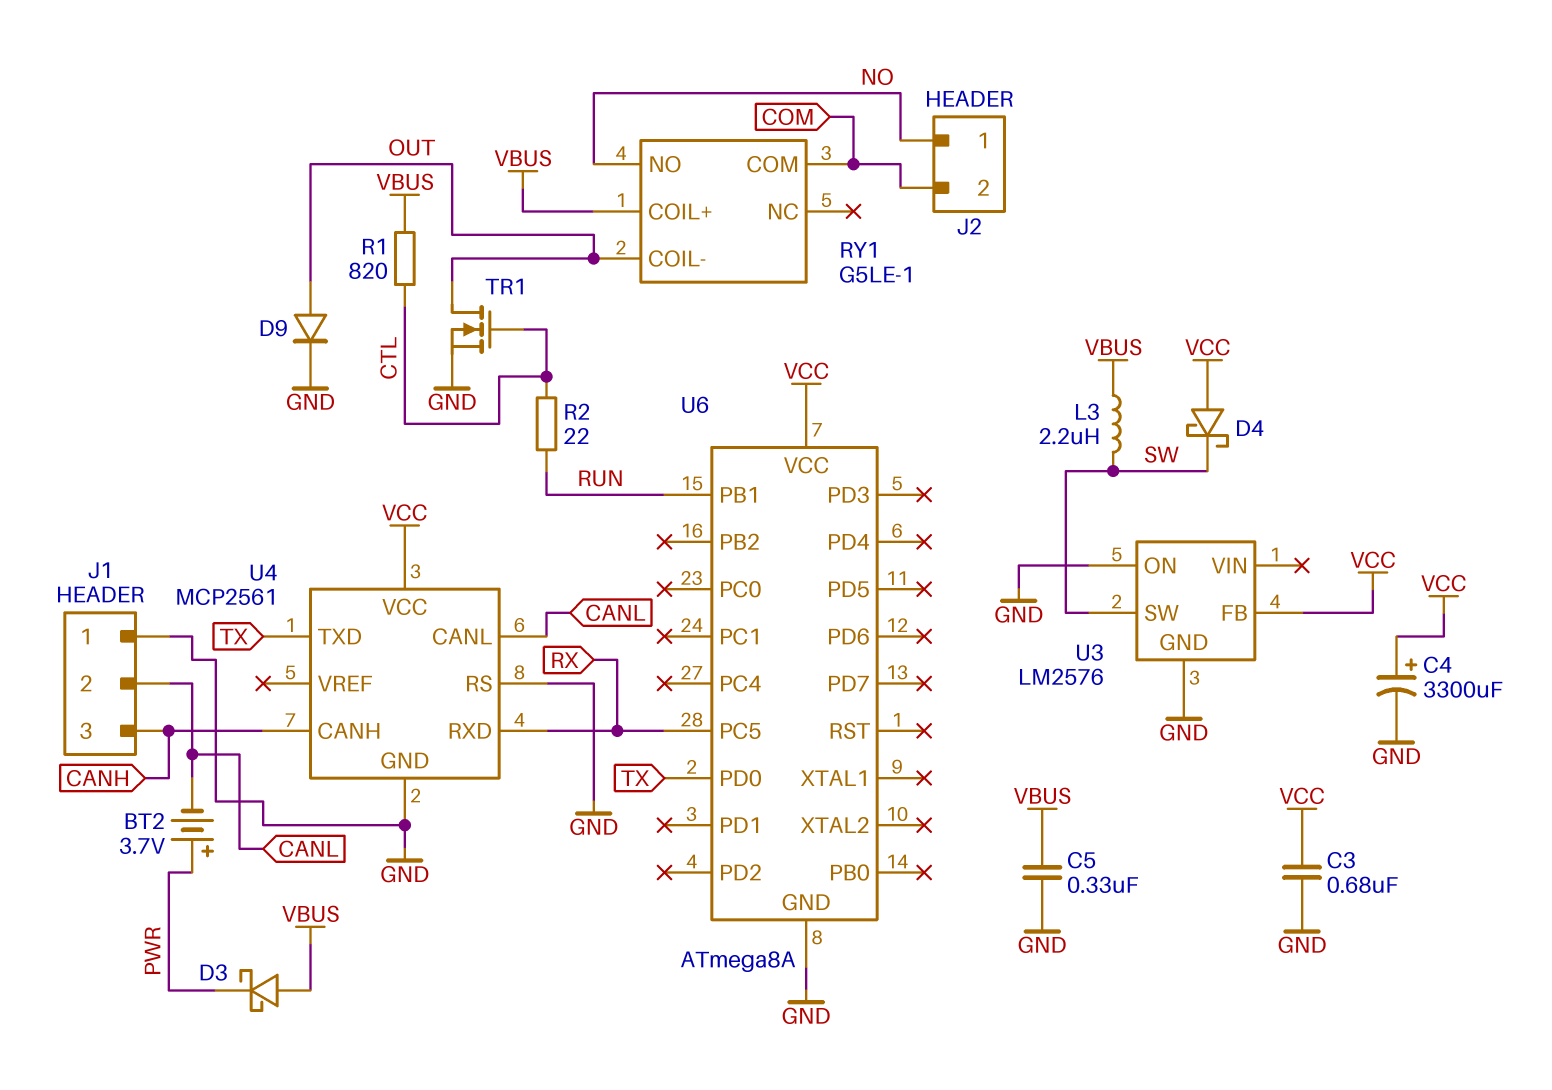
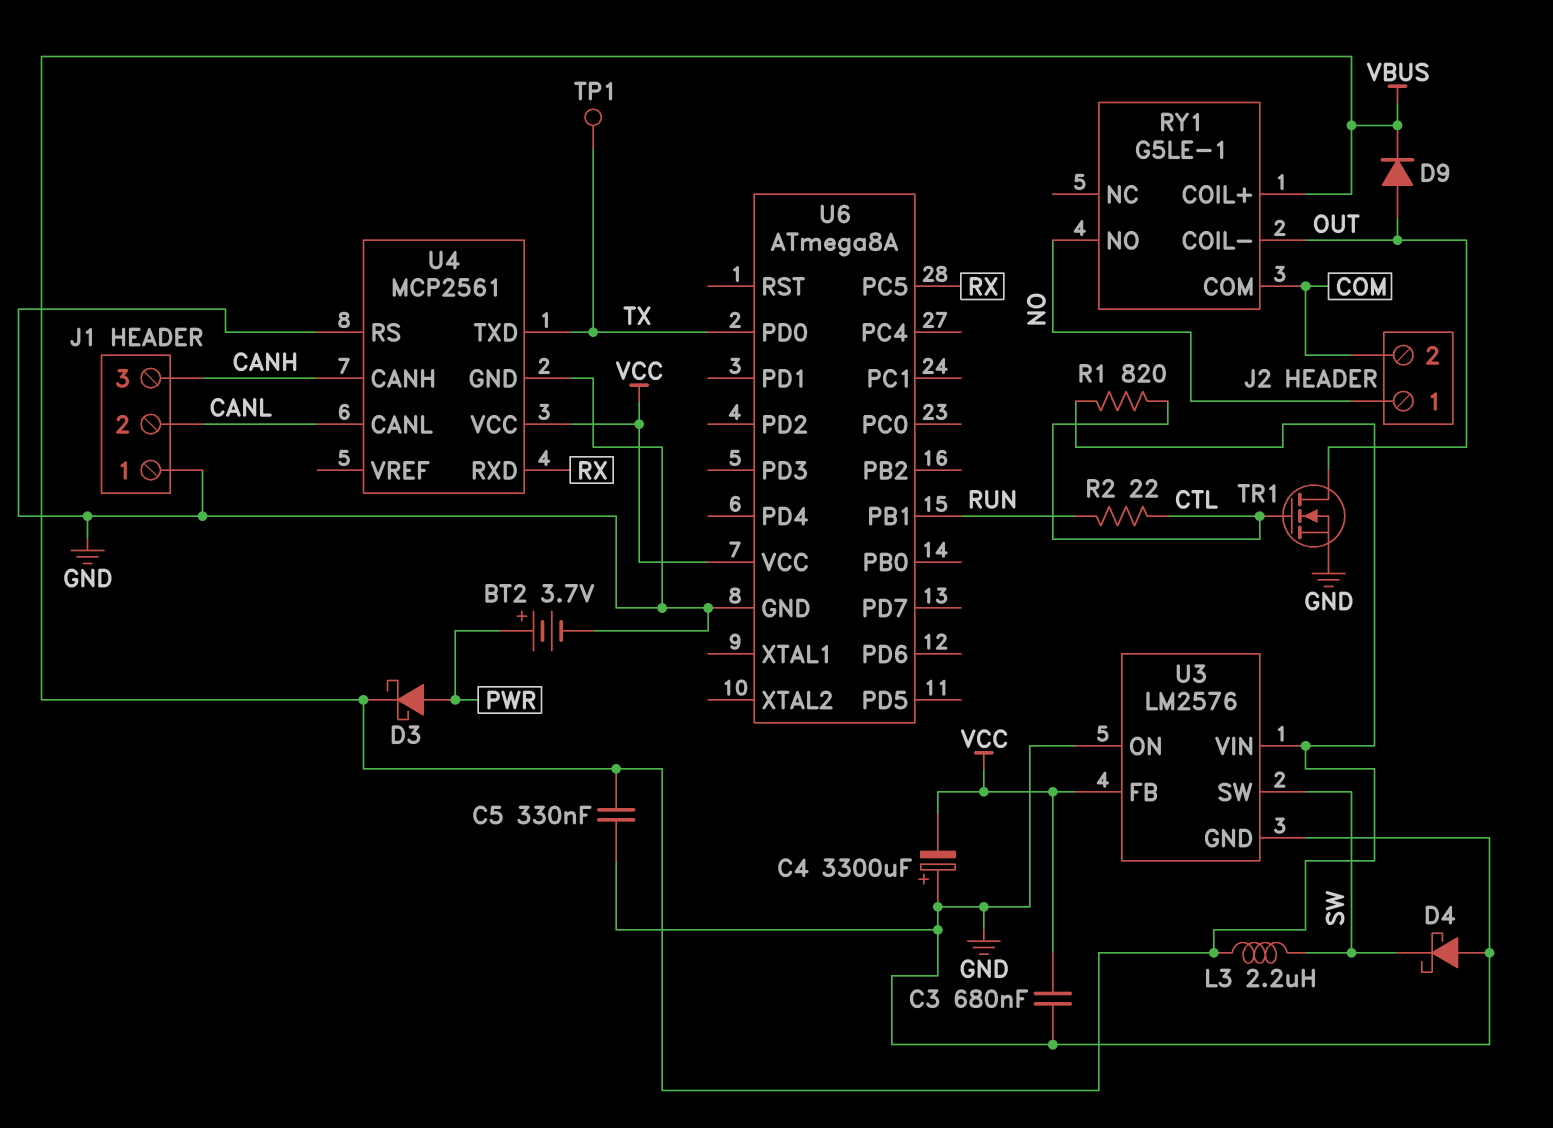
BT2: 3.7V (plus PWR, minus CANL) -> 3.7V (plus PWR, minus GND)
C4: 3300uF (plus VCC, minus GND) -> 3300uF (plus GND, minus VCC)
D3: schottky (A VBUS, K PWR) -> schottky (A PWR, K VBUS)
D4: schottky (A VCC, K SW) -> schottky (A GND, K SW)
D9: diode (A OUT, K GND) -> diode (A OUT, K VBUS)
TP1: none -> test point (TX)
U3 pin VIN: none -> VBUS

